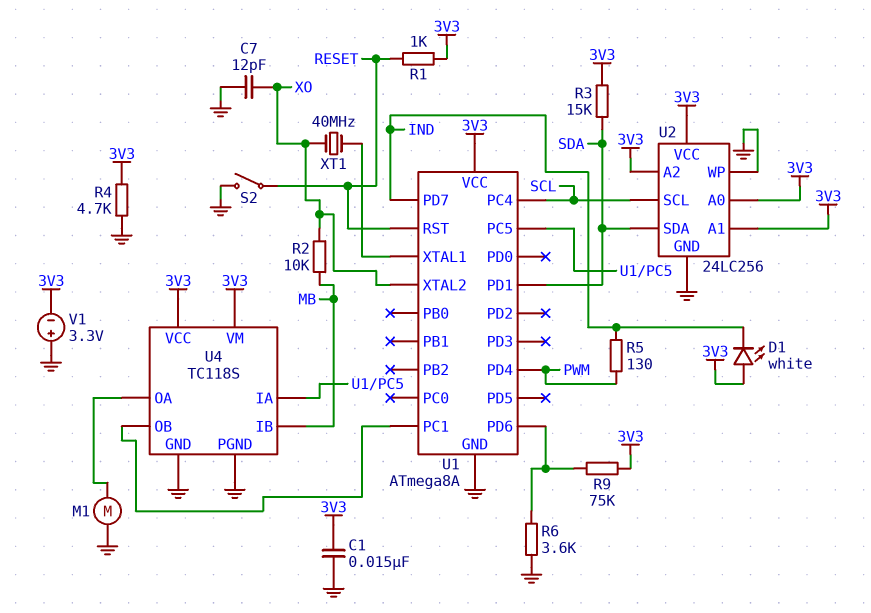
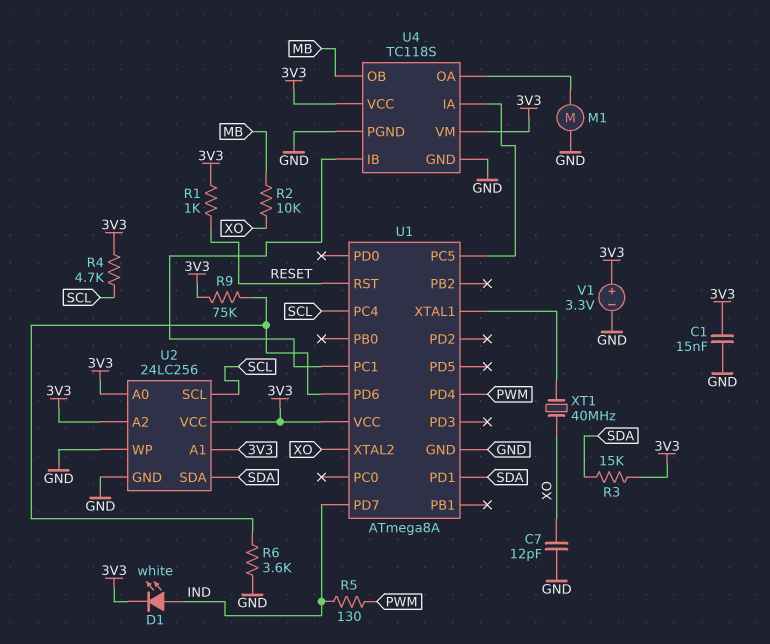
D1: LED white (A 3V3, K IND) -> LED white (A IND, K 3V3)
R4: 4.7k (3V3, GND) -> 4.7k (3V3, SCL)
S2: switch (GND, RESET) -> none
U4 pin IB: MB -> U1/PC1
U4 pin OB: U1/PC1 -> MB
V1: 3.3V (plus GND, minus 3V3) -> 3.3V (plus 3V3, minus GND)

